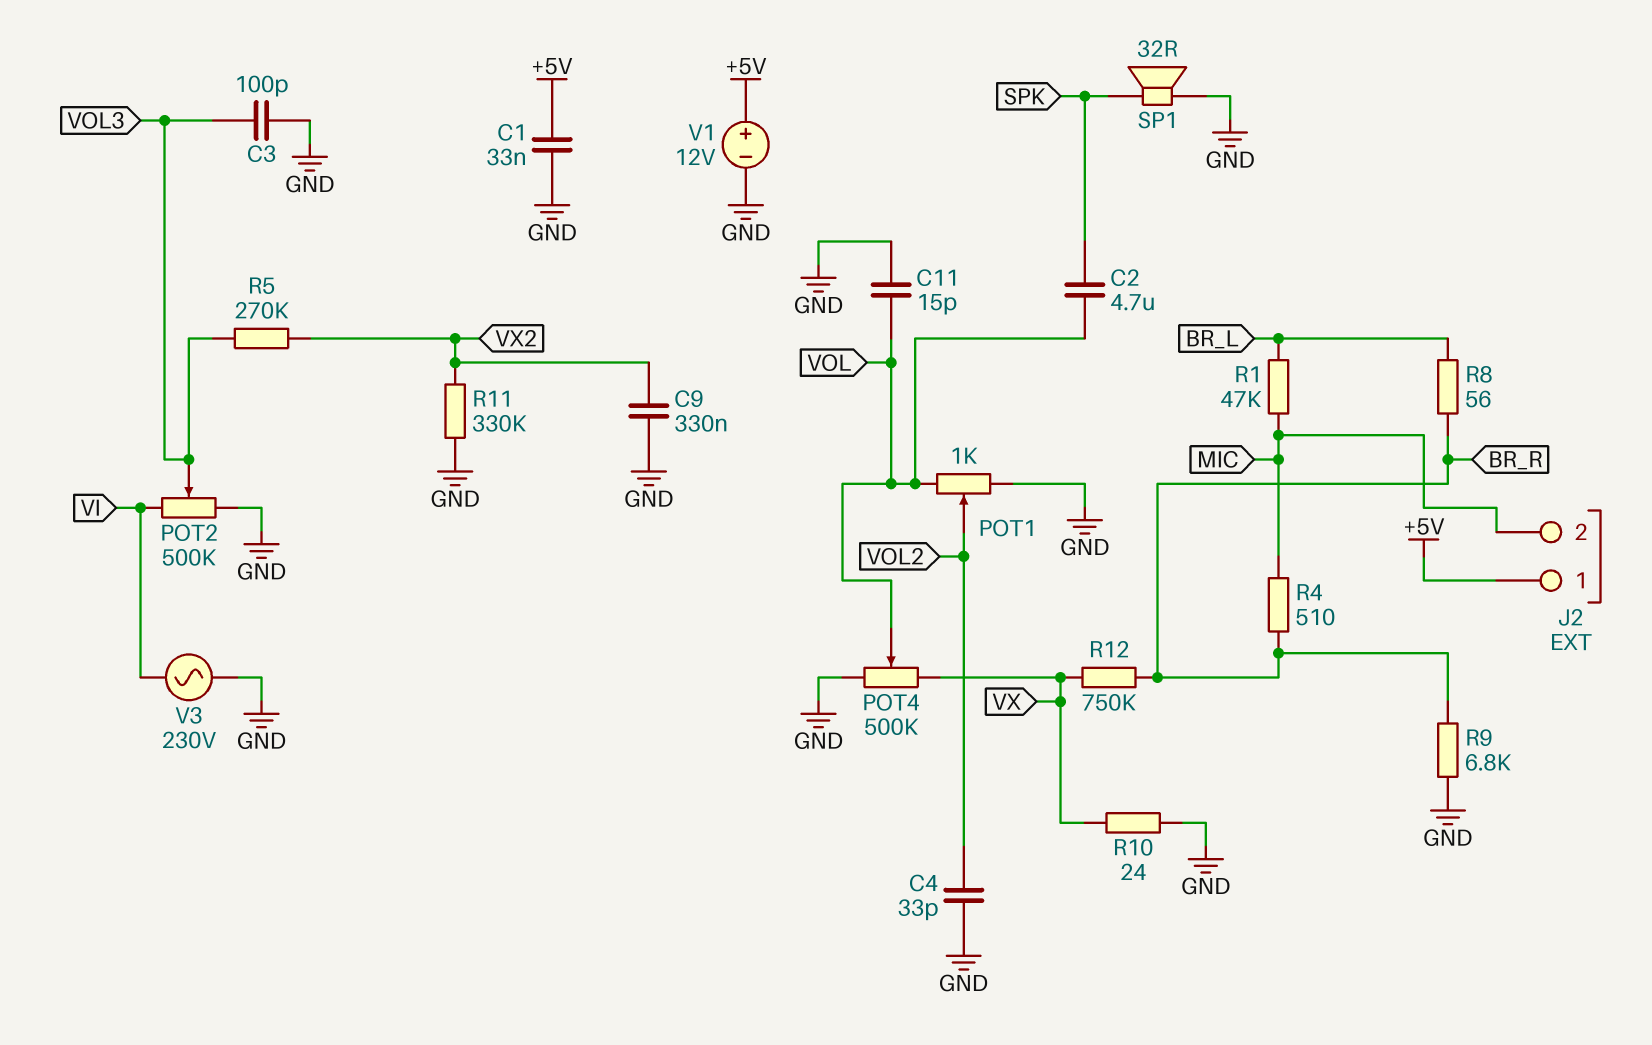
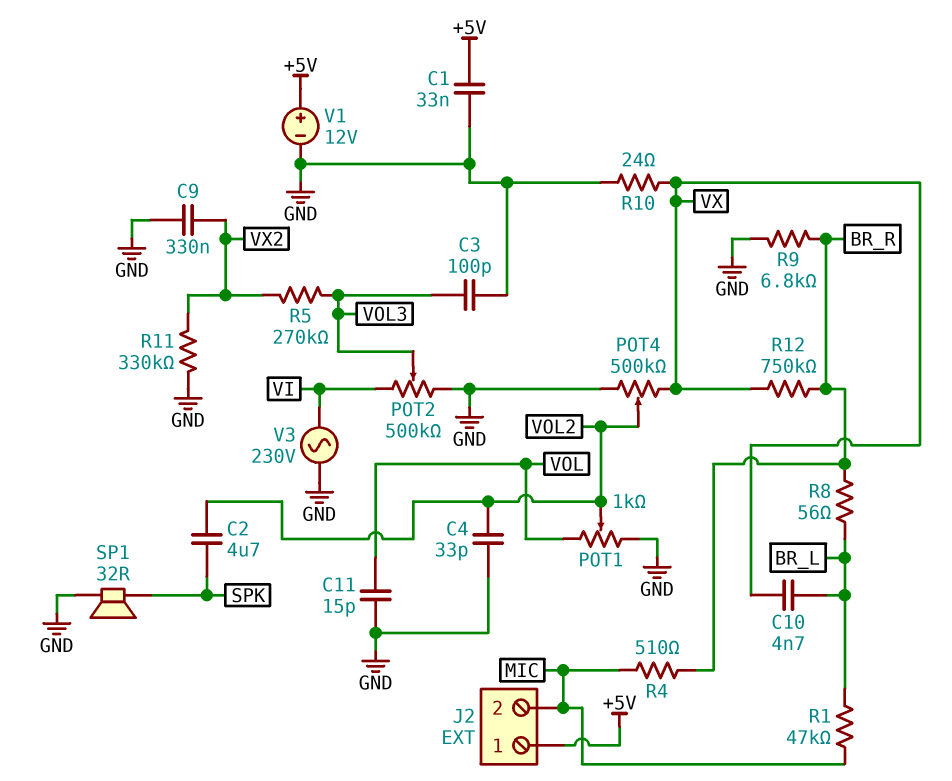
C2: 4.7uF (SPK, VOL) -> 4.7uF (SPK, VOL2)
C10: none -> 4.7nF (BR_L, VX)
POT4: 500k (GND, VX, wiper VOL) -> 500k (GND, VX, wiper VOL2)

